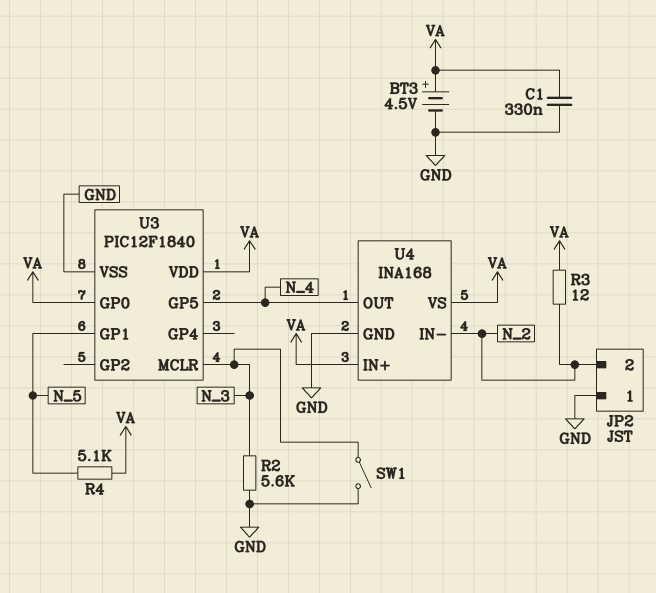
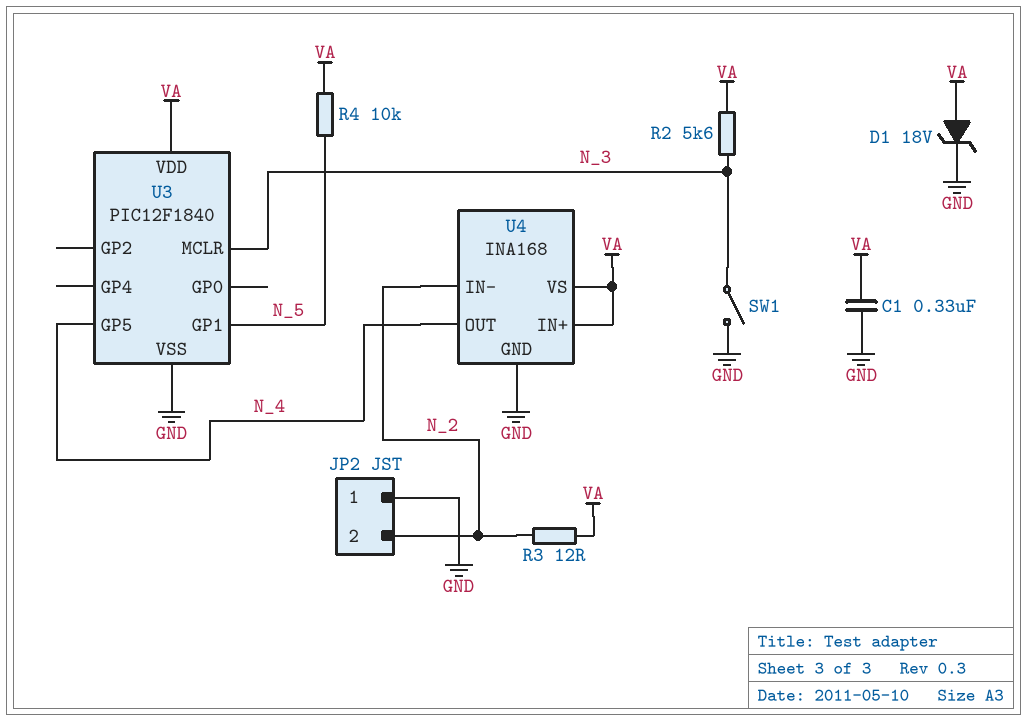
BT3: 4.5V (plus VA, minus GND) -> none
D1: none -> zener 18V (A VA, K GND)
R2: 5.6k (GND, N_3) -> 5.6k (N_3, VA)
R4: 5.1k (N_5, VA) -> 10k (N_5, VA)
U3 pin GP0: VA -> none

